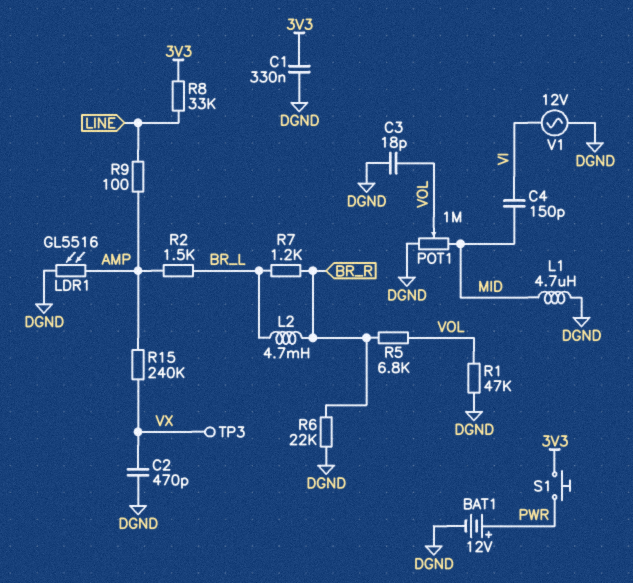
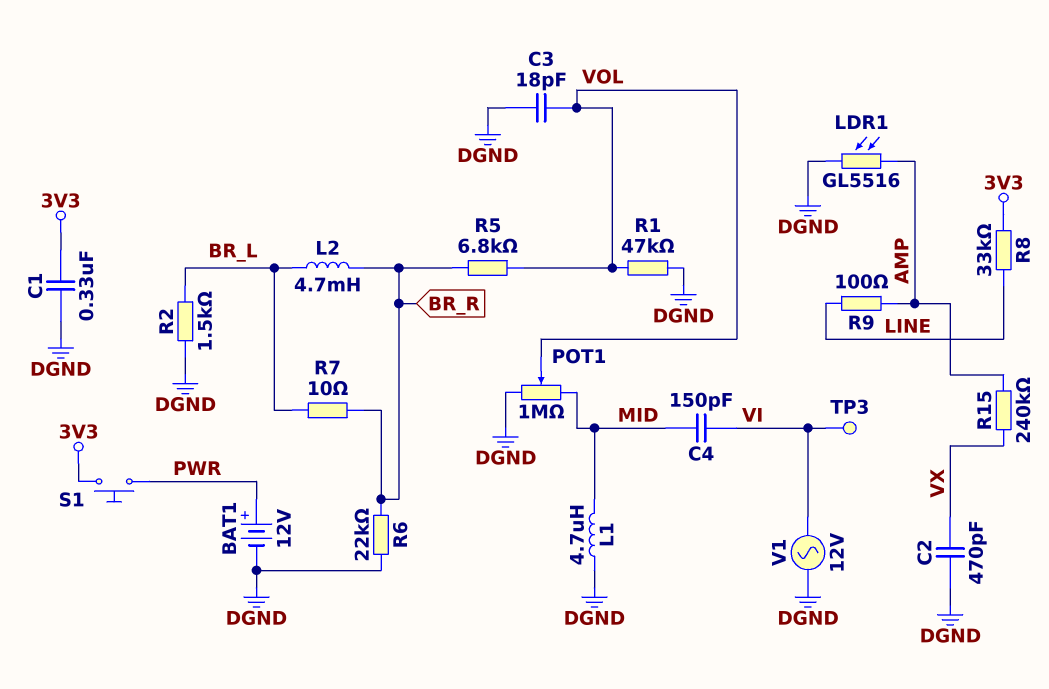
R2: 1.5k (AMP, BR_L) -> 1.5k (BR_L, DGND)
R7: 1.2k (BR_L, BR_R) -> 10 (BR_L, BR_R)
TP3: test point (VX) -> test point (VI)

